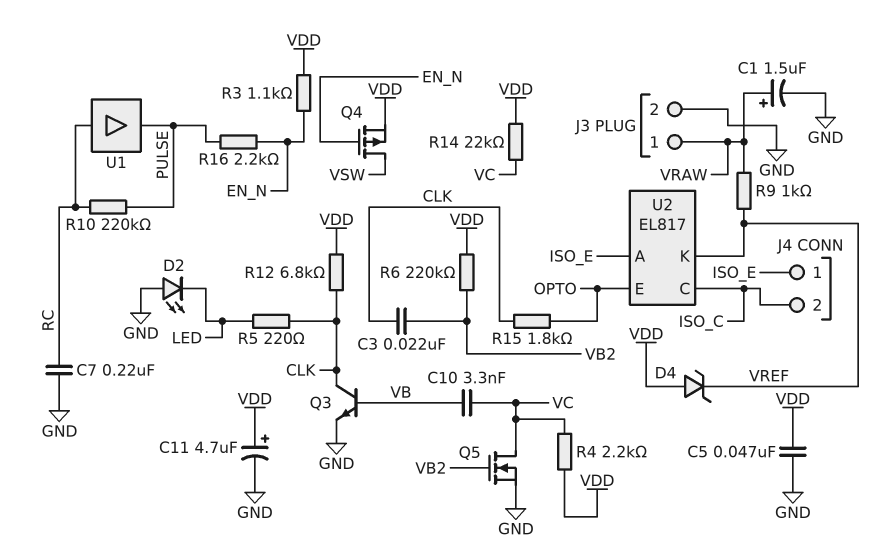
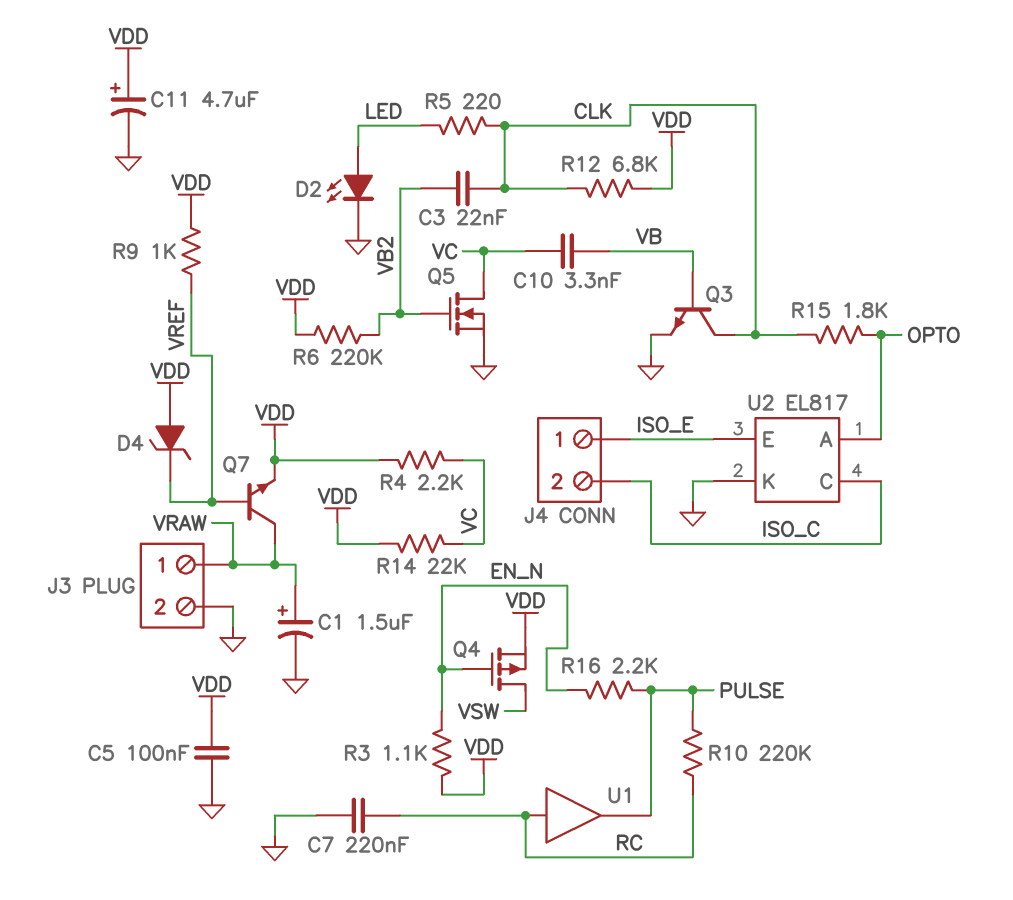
C5: 47nF (GND, VDD) -> 100nF (GND, VDD)
D2: LED (A GND, K LED) -> LED (A LED, K GND)
Q7: none -> NPN (B VREF, C VRAW, E VDD)
R9: 1k (VRAW, VREF) -> 1k (VDD, VREF)
U2 pin A: ISO_E -> OPTO
U2 pin E: OPTO -> ISO_E
U2 pin K: VREF -> GND

